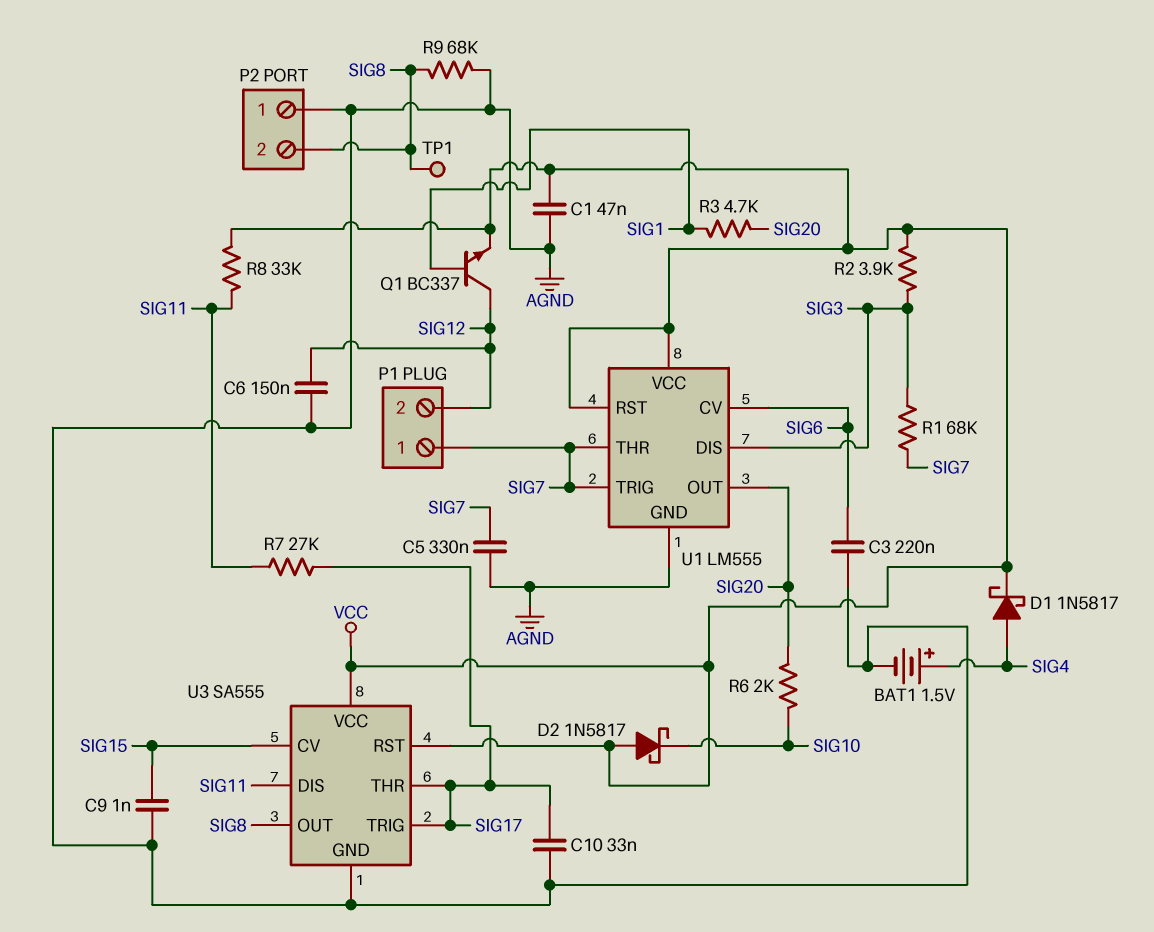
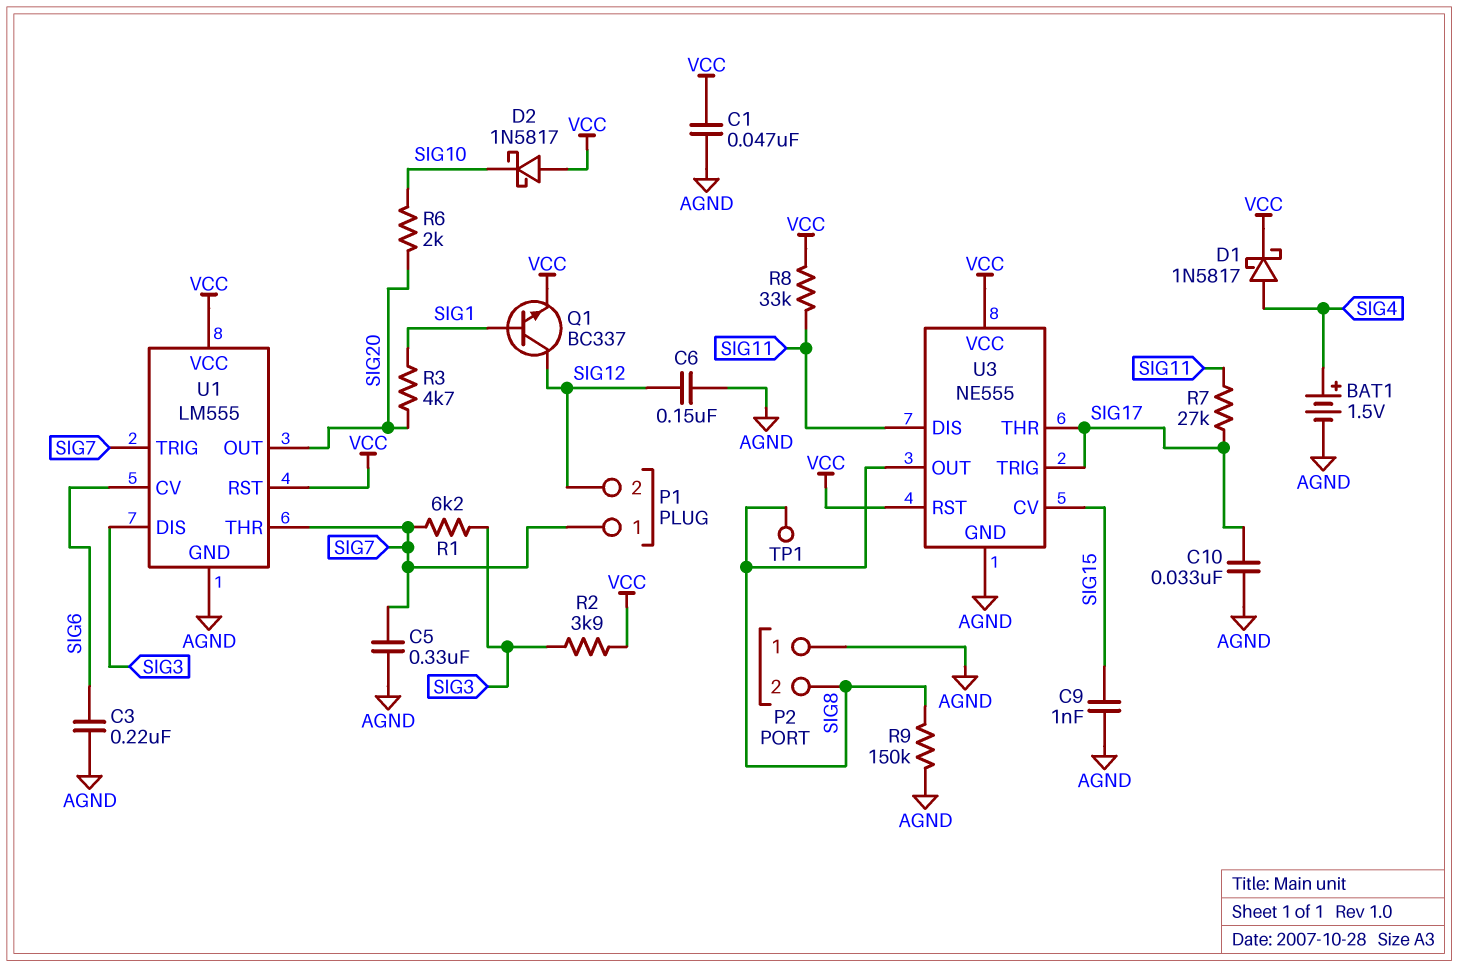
R1: 68k (SIG3, SIG7) -> 6.2k (SIG3, SIG7)
R9: 68k (AGND, SIG8) -> 150k (AGND, SIG8)
U3: SA555 -> NE555

